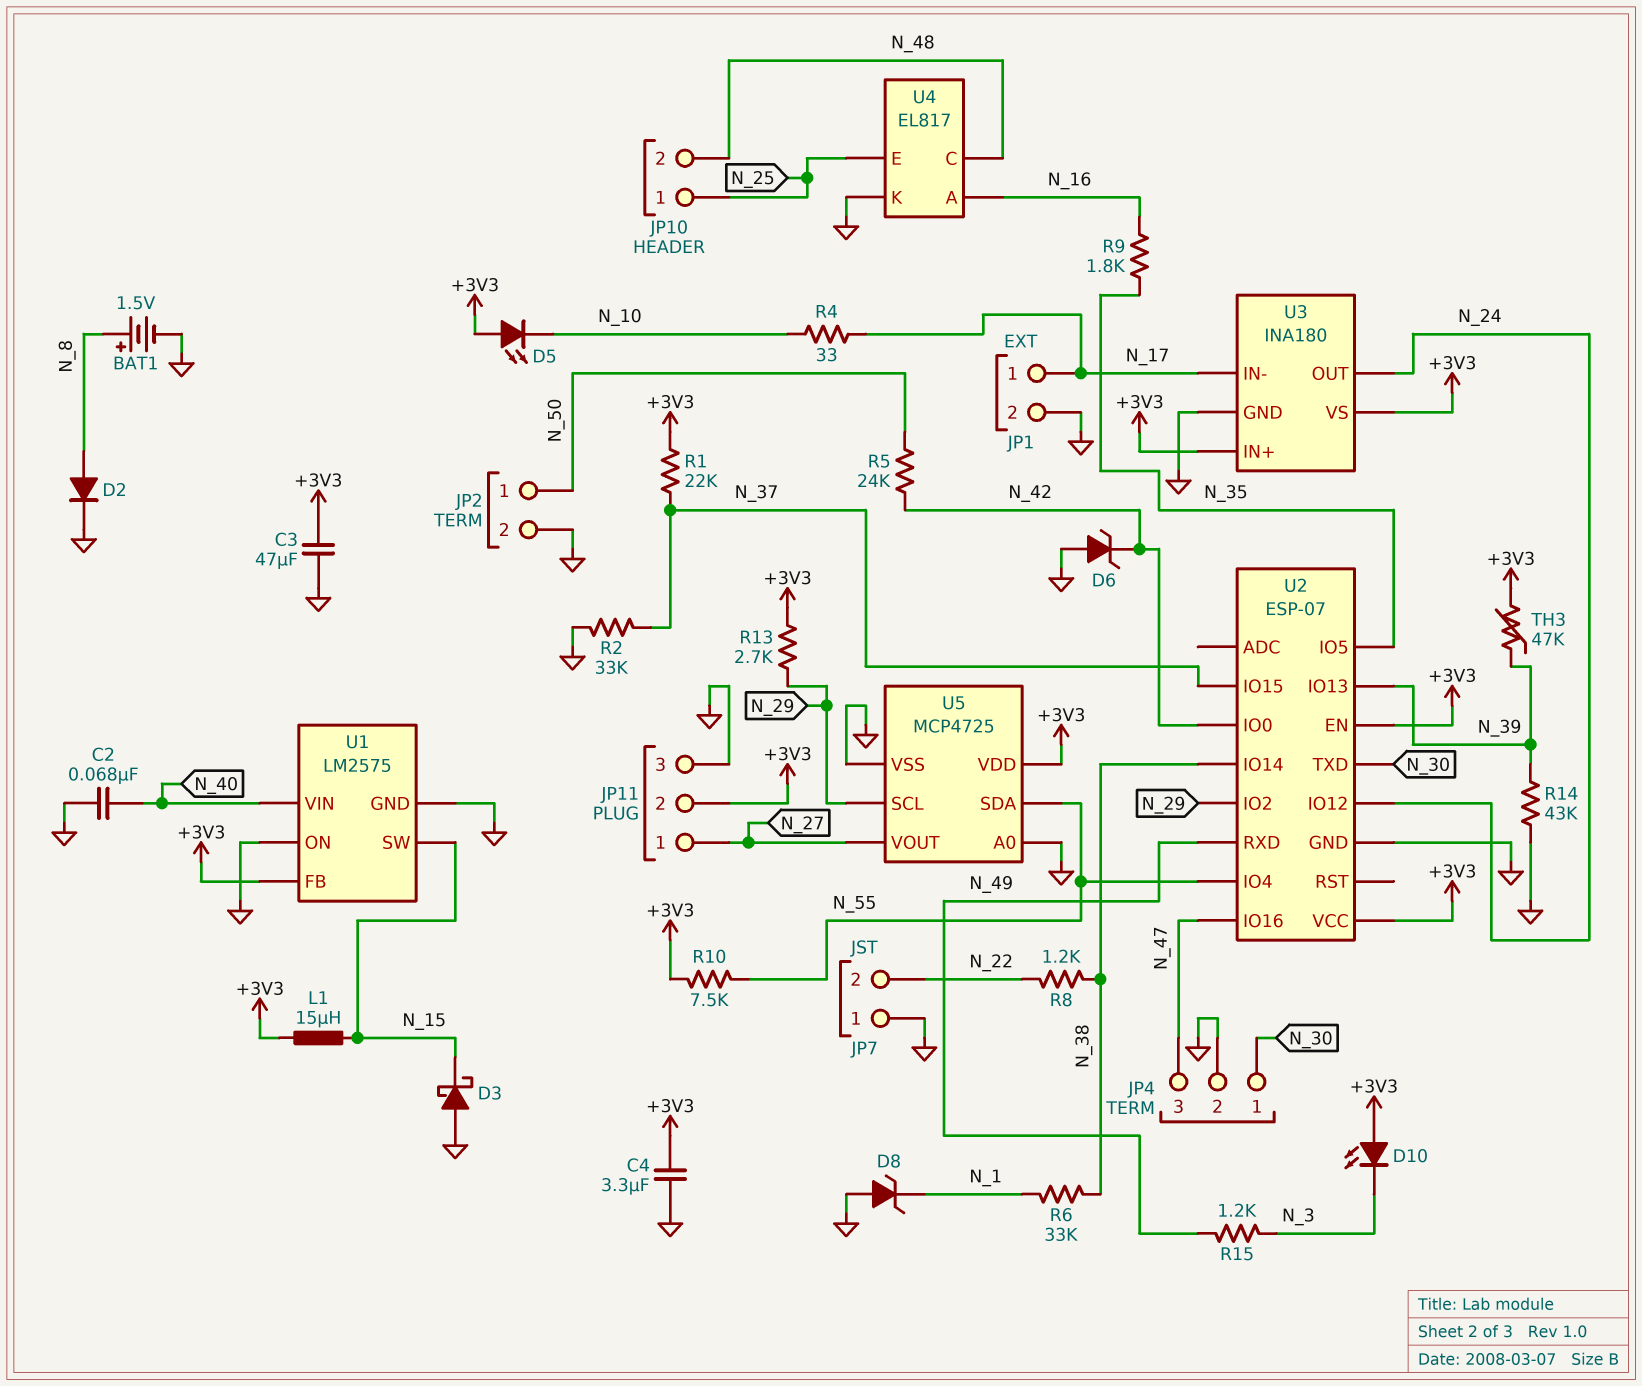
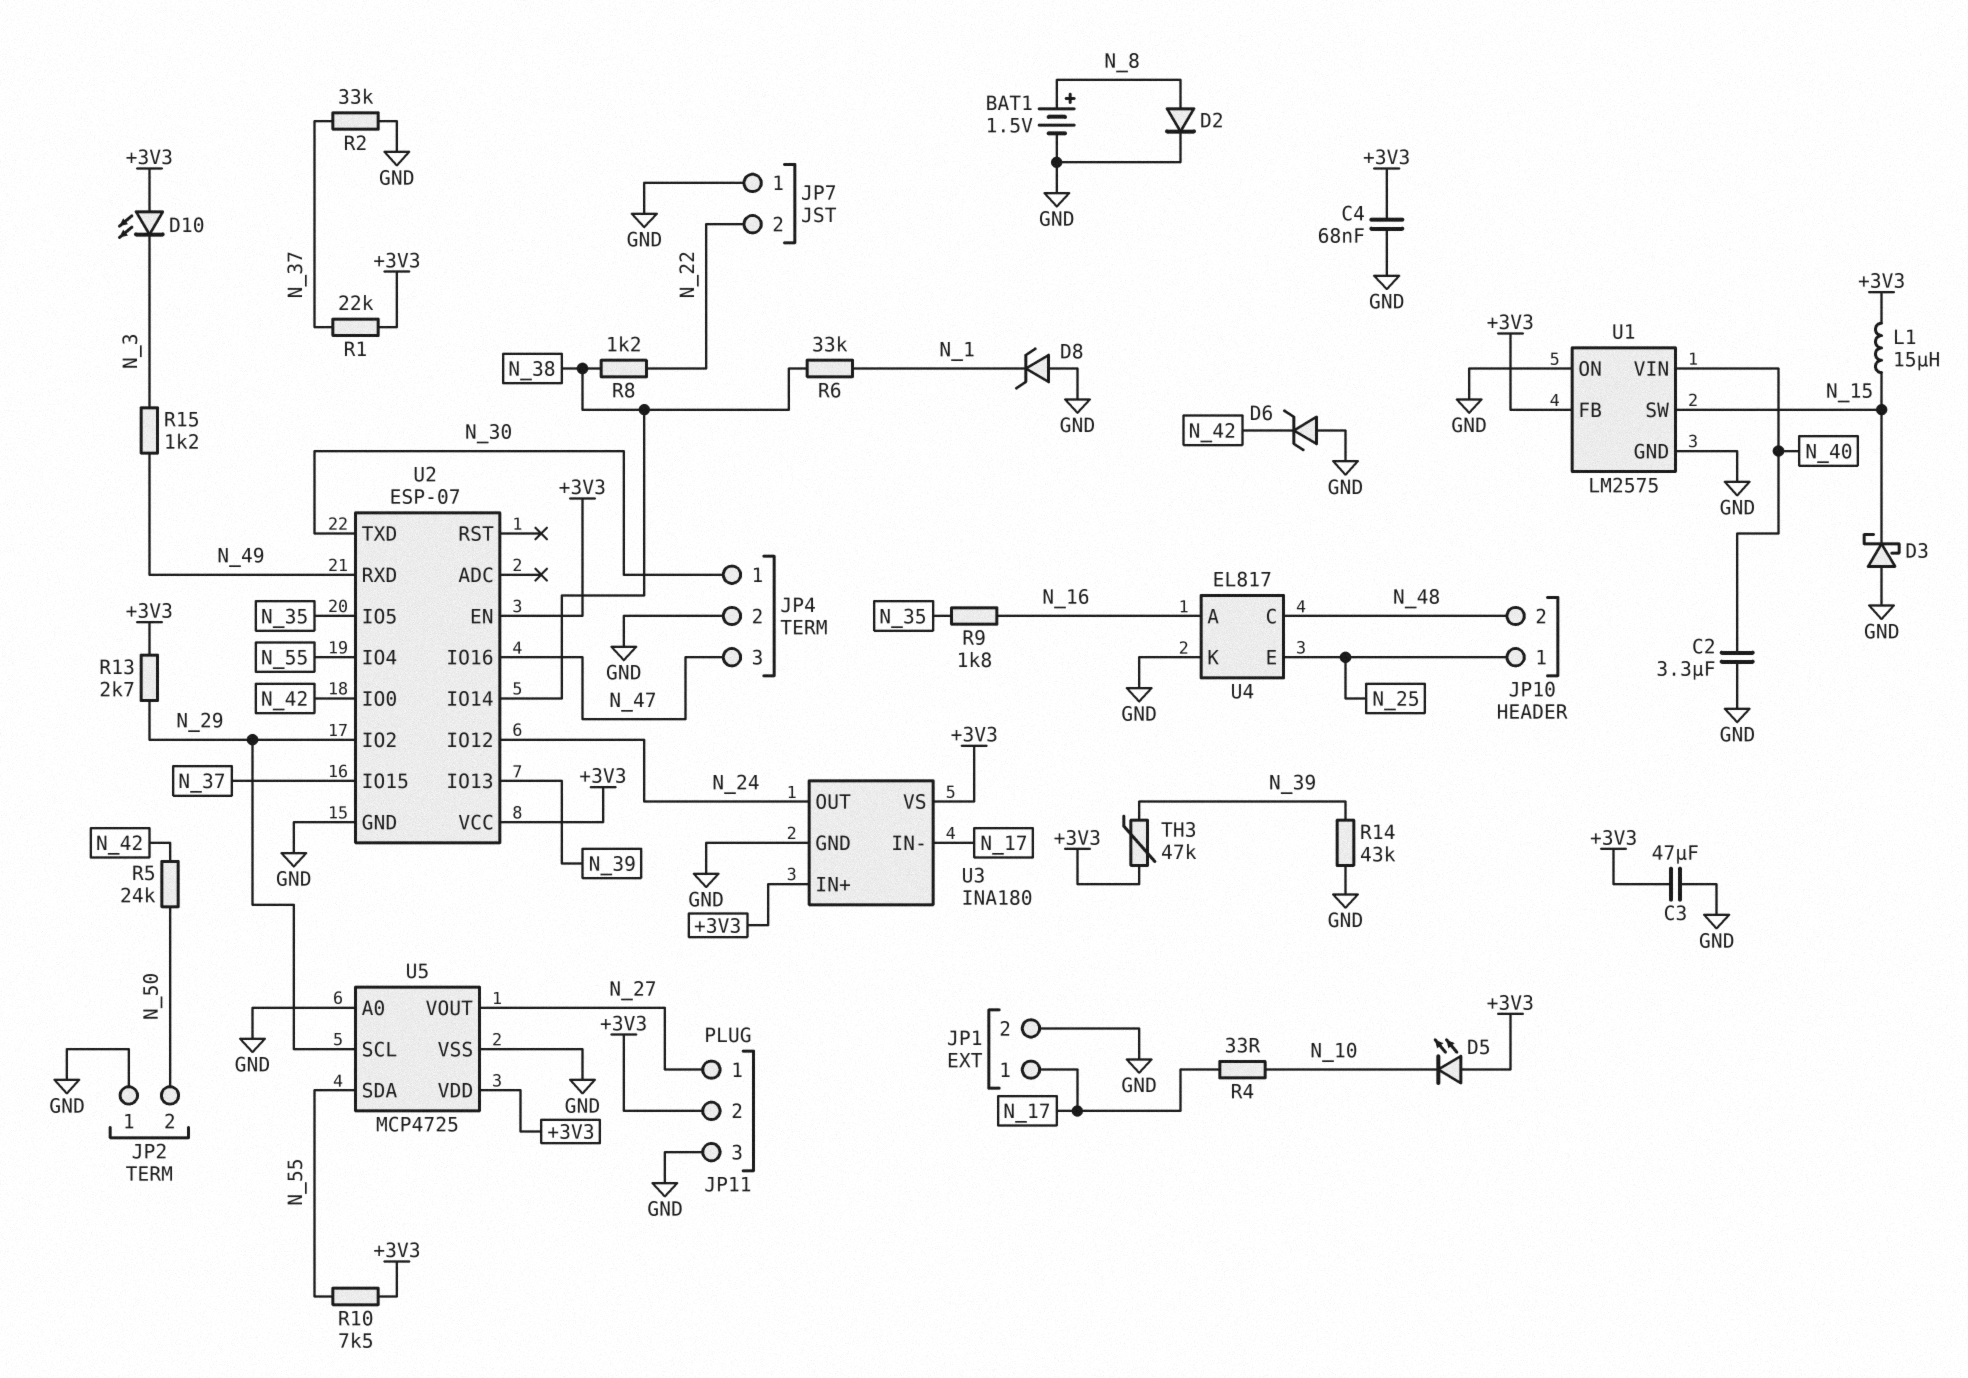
C2: 68nF (GND, N_40) -> 3.3uF (GND, N_40)
C4: 3.3uF (+3V3, GND) -> 68nF (+3V3, GND)
JP2 pin 1: N_50 -> GND
JP2 pin 2: GND -> N_50

